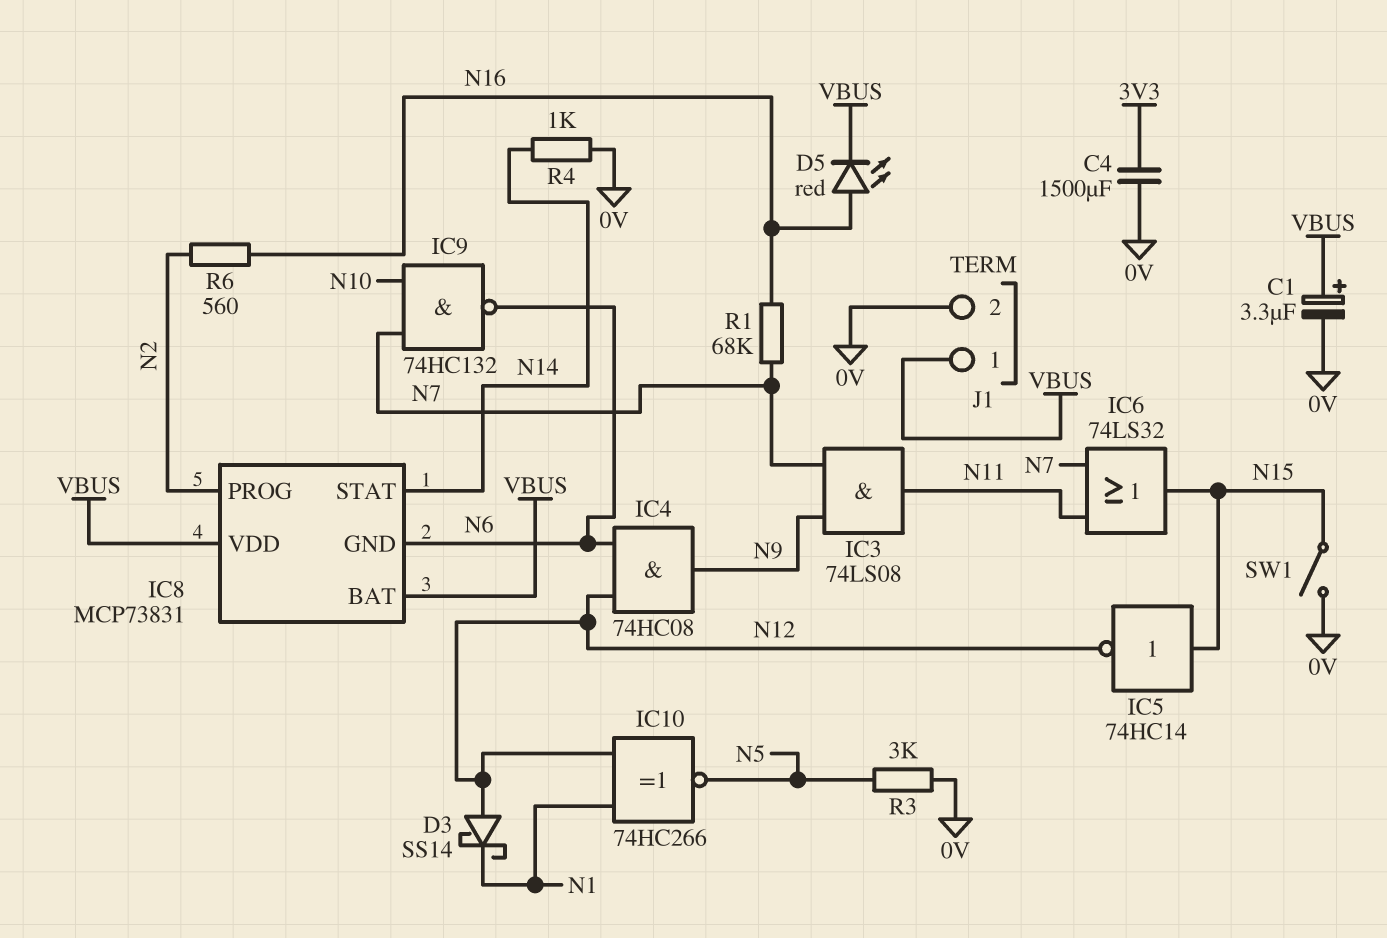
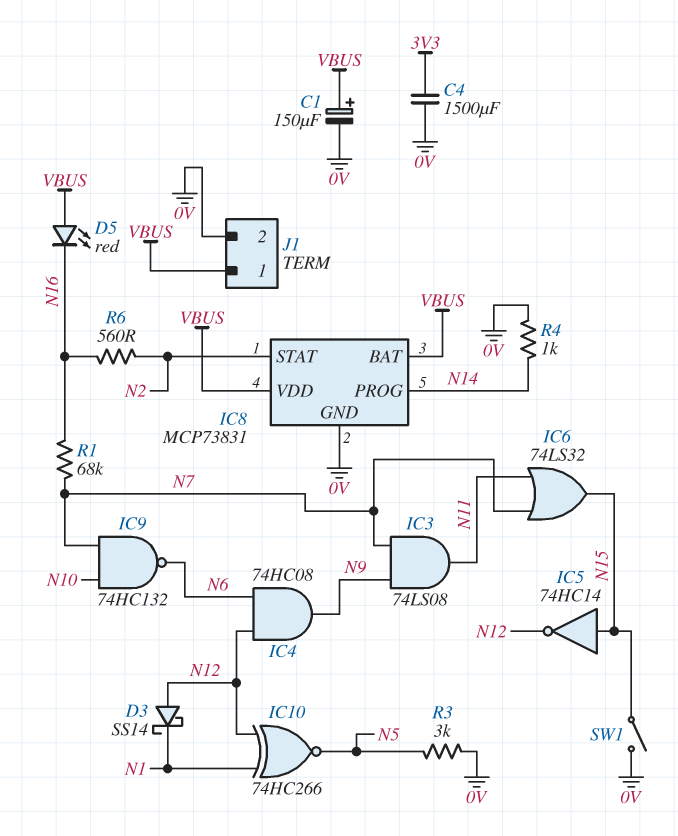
C1: 3.3uF (plus VBUS, minus 0V) -> 150uF (plus VBUS, minus 0V)
D5: LED red (A N16, K VBUS) -> LED red (A VBUS, K N16)
IC8 pin GND: N6 -> 0V
IC8 pin PROG: N2 -> N14
IC8 pin STAT: N14 -> N2

